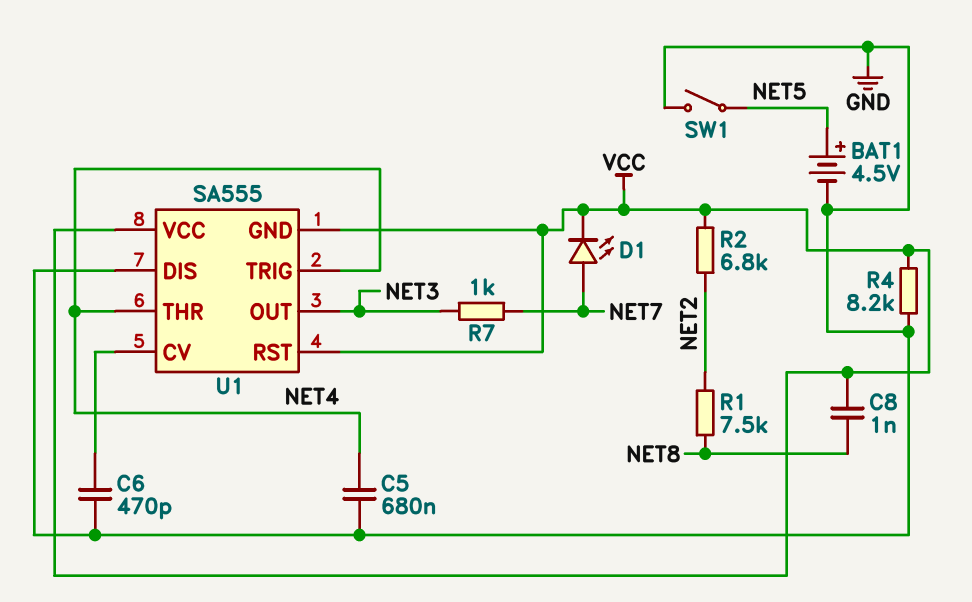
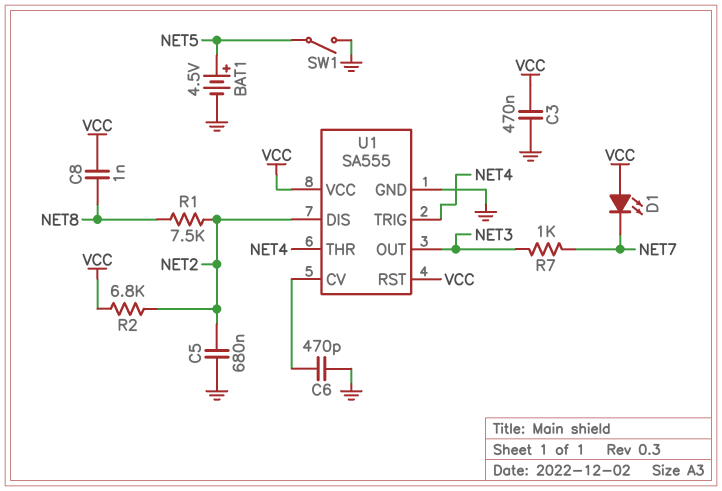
C3: none -> 470nF (GND, VCC)
C5: 680nF (GND, NET4) -> 680nF (GND, NET2)
D1: LED (A NET7, K VCC) -> LED (A VCC, K NET7)
R4: 8.2k (GND, VCC) -> none
U1 pin DIS: GND -> NET2
U1 pin GND: VCC -> GND

